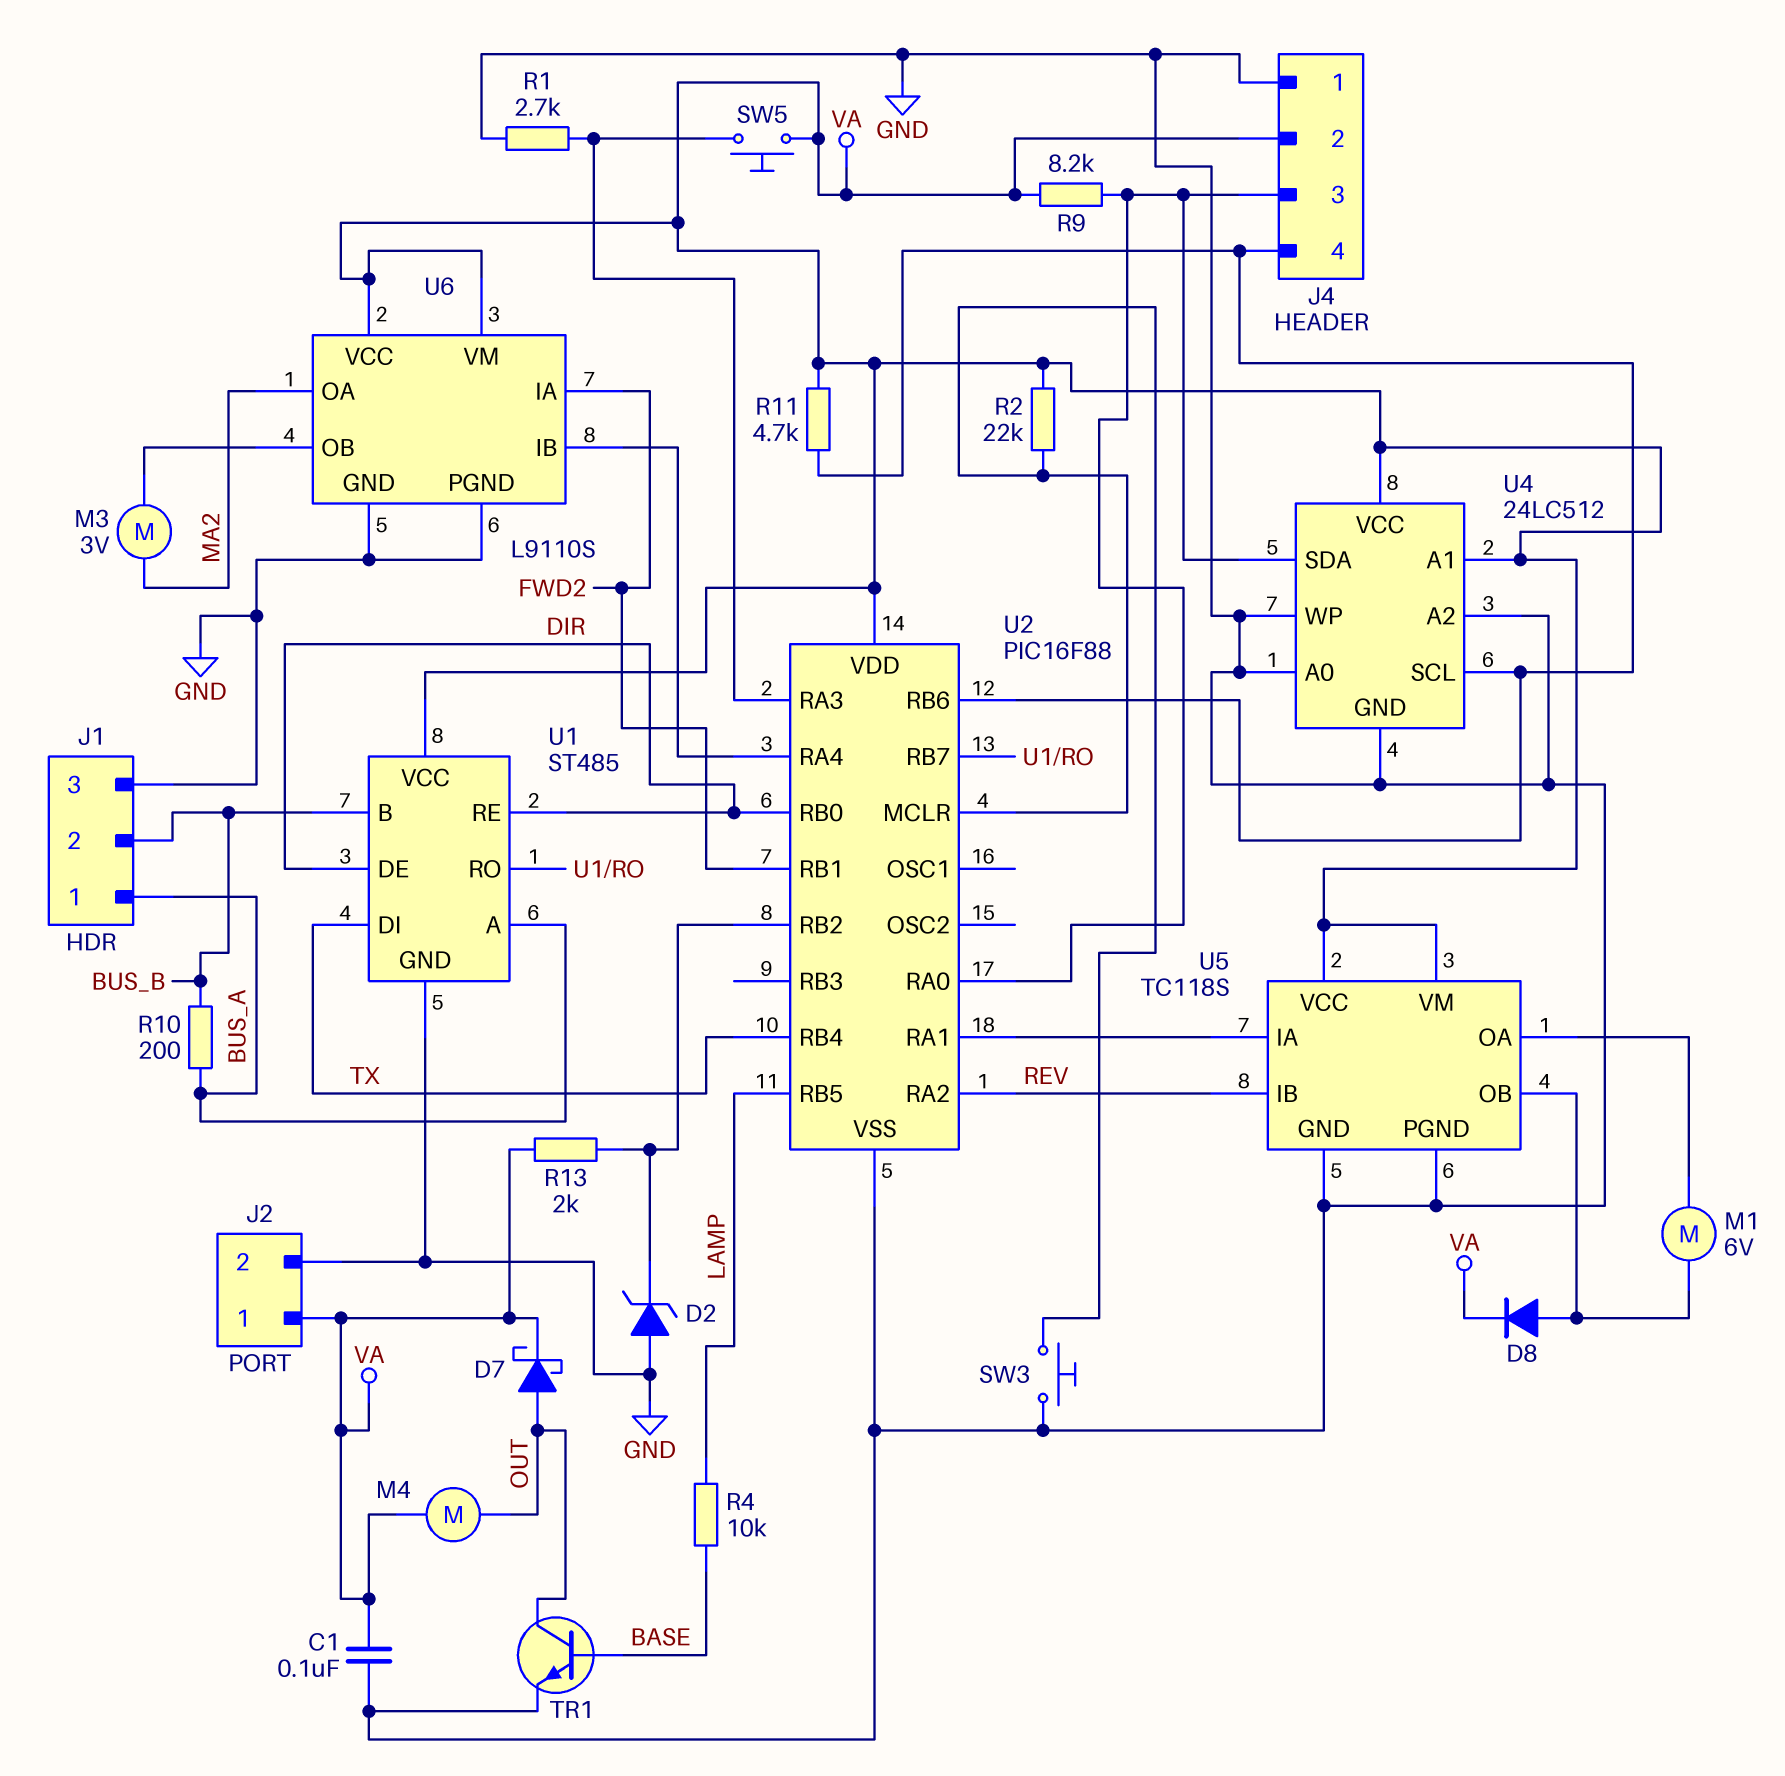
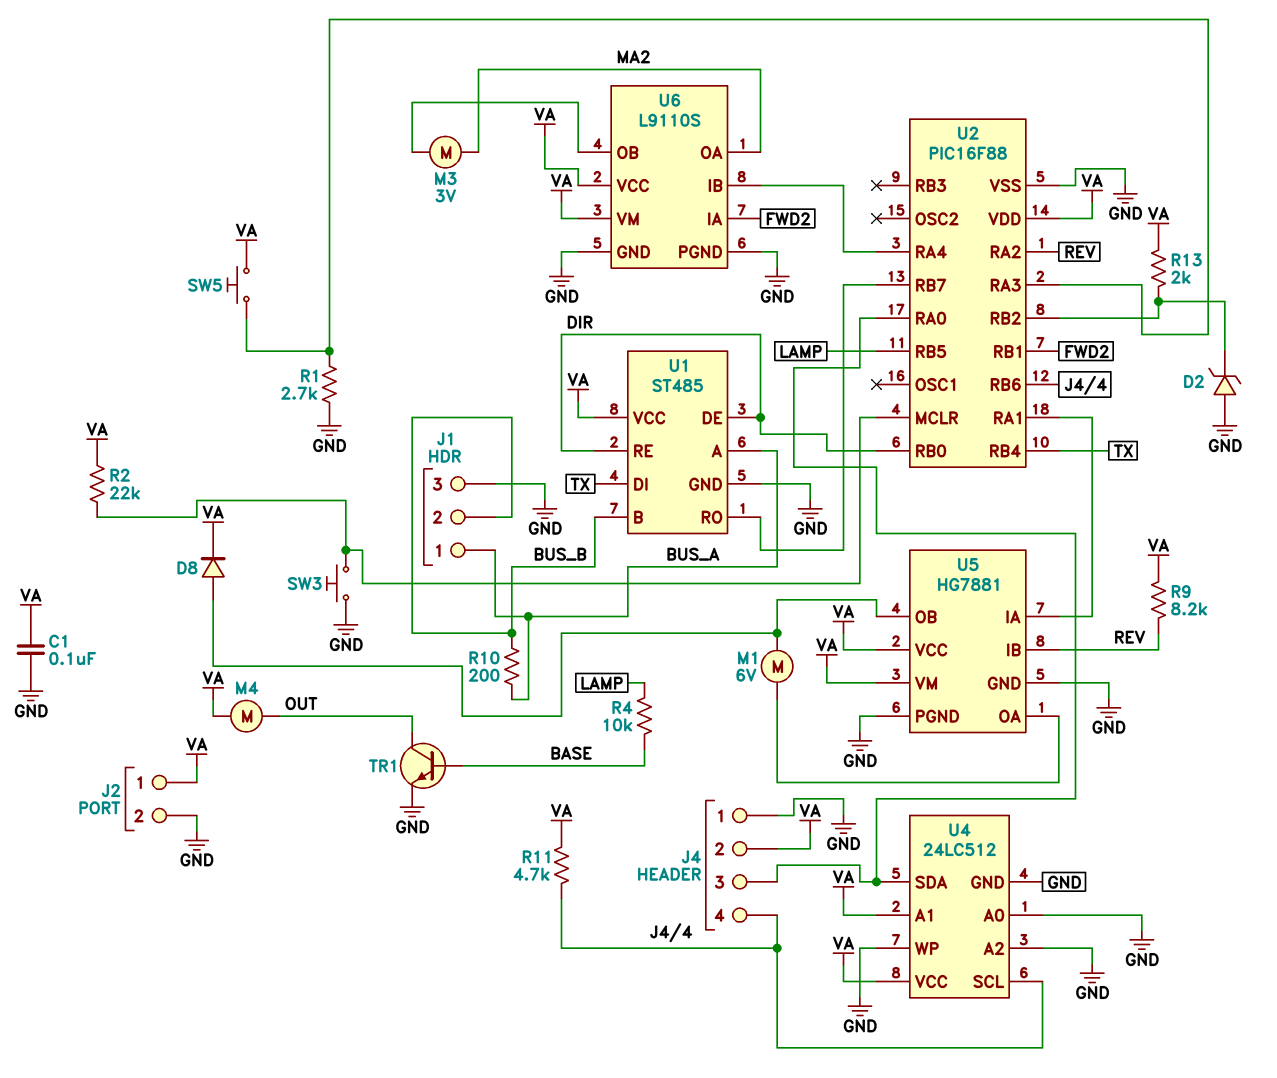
D7: schottky (A OUT, K VA) -> none
R9: 8.2k (J4/3, VA) -> 8.2k (REV, VA)
U5: TC118S -> HG7881

